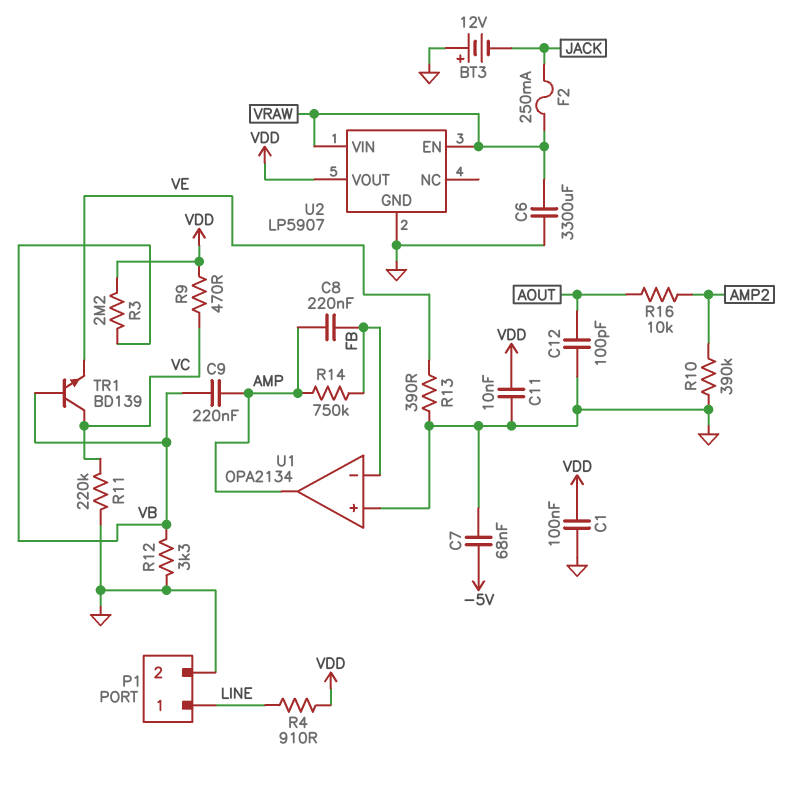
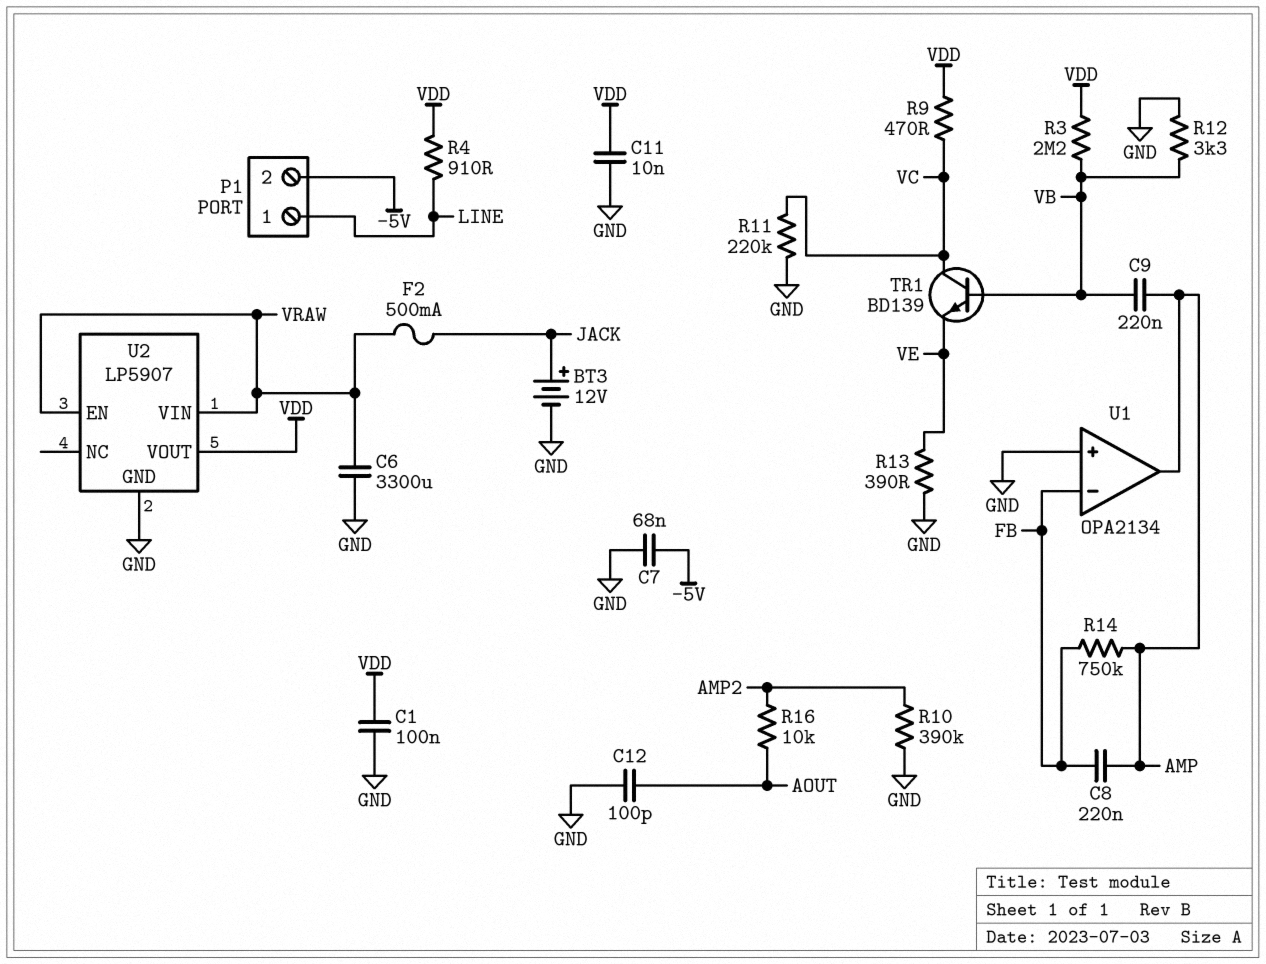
BT3: 12V (plus GND, minus JACK) -> 12V (plus JACK, minus GND)
F2: 250mA (JACK, VRAW) -> 500mA (JACK, VRAW)
P1 pin 2: GND -> -5V

